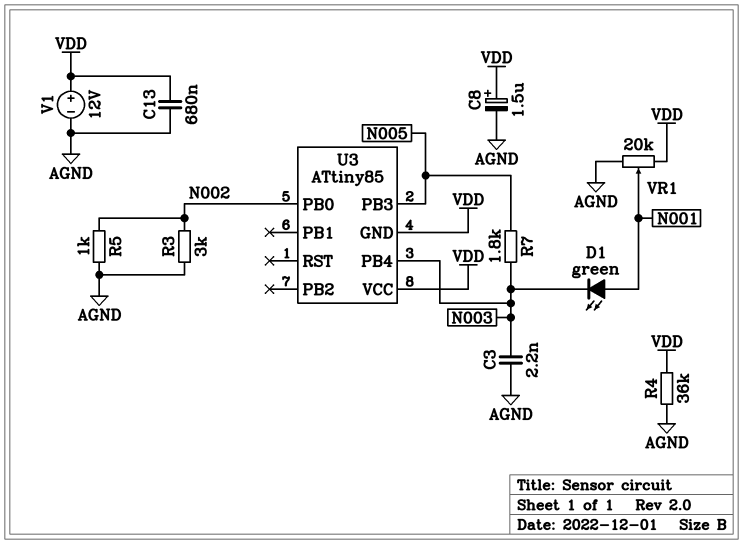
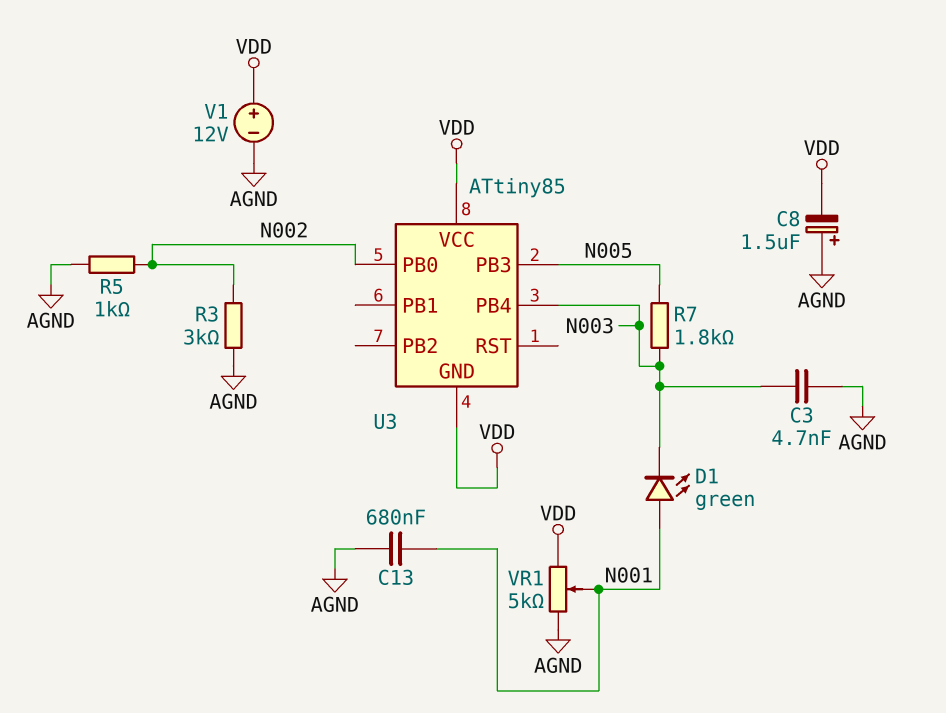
C3: 2.2nF (AGND, N003) -> 4.7nF (AGND, N003)
C8: 1.5uF (plus VDD, minus AGND) -> 1.5uF (plus AGND, minus VDD)
C13: 680nF (AGND, VDD) -> 680nF (AGND, N001)
R4: 36k (AGND, VDD) -> none
VR1: 20k (AGND, VDD, wiper N001) -> 5k (AGND, VDD, wiper N001)

